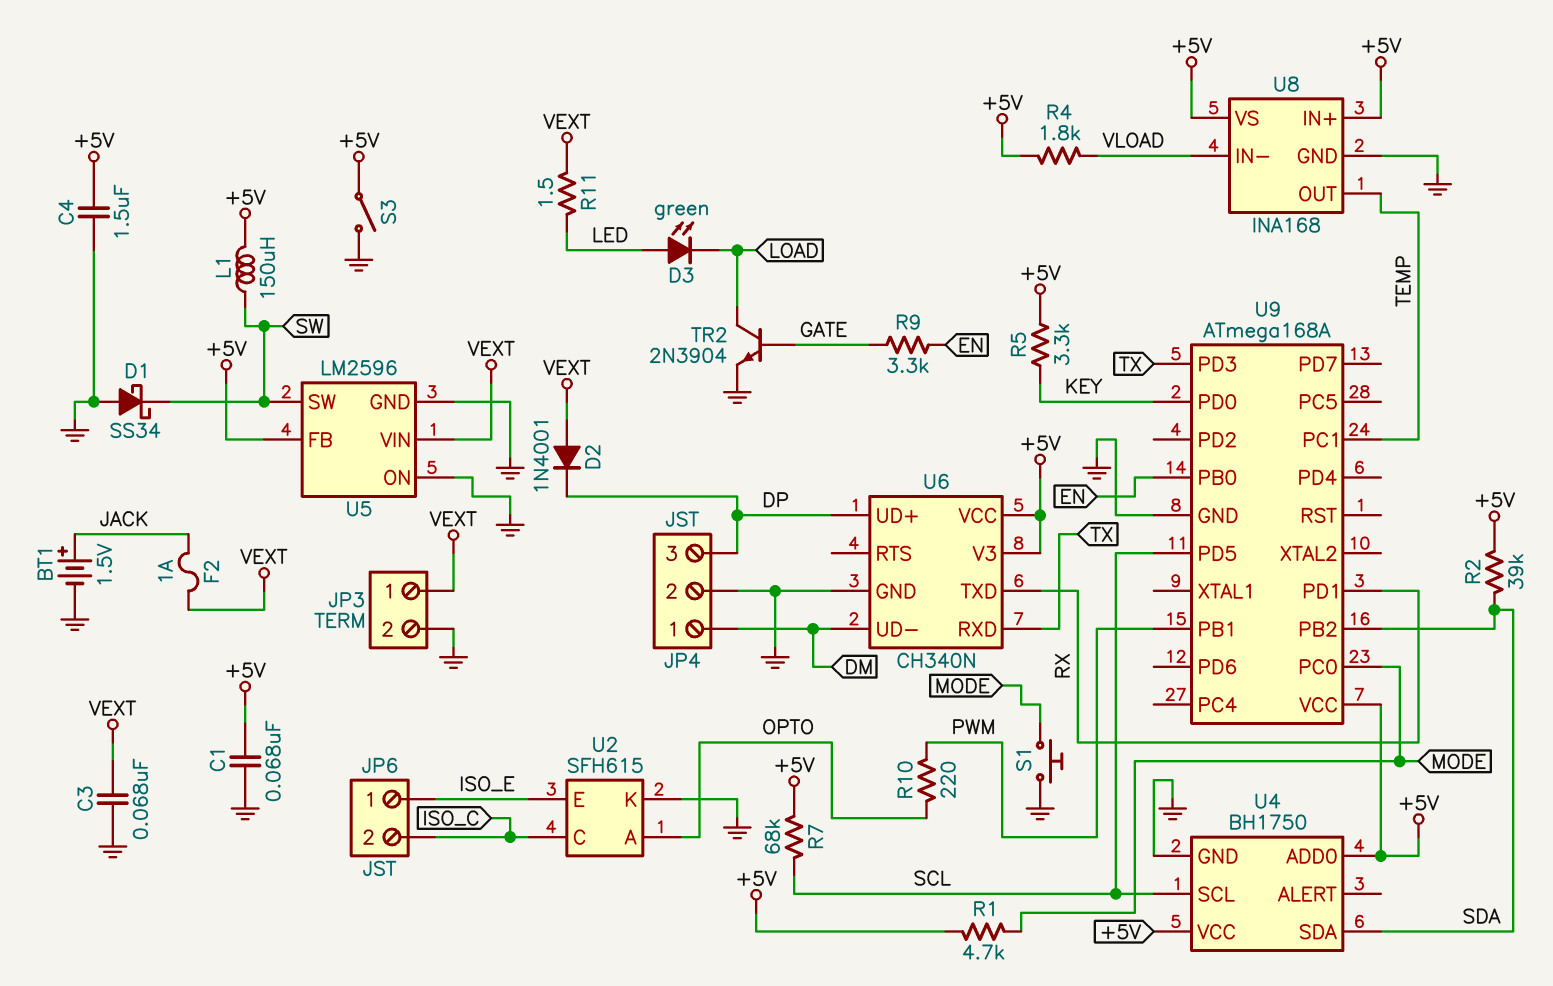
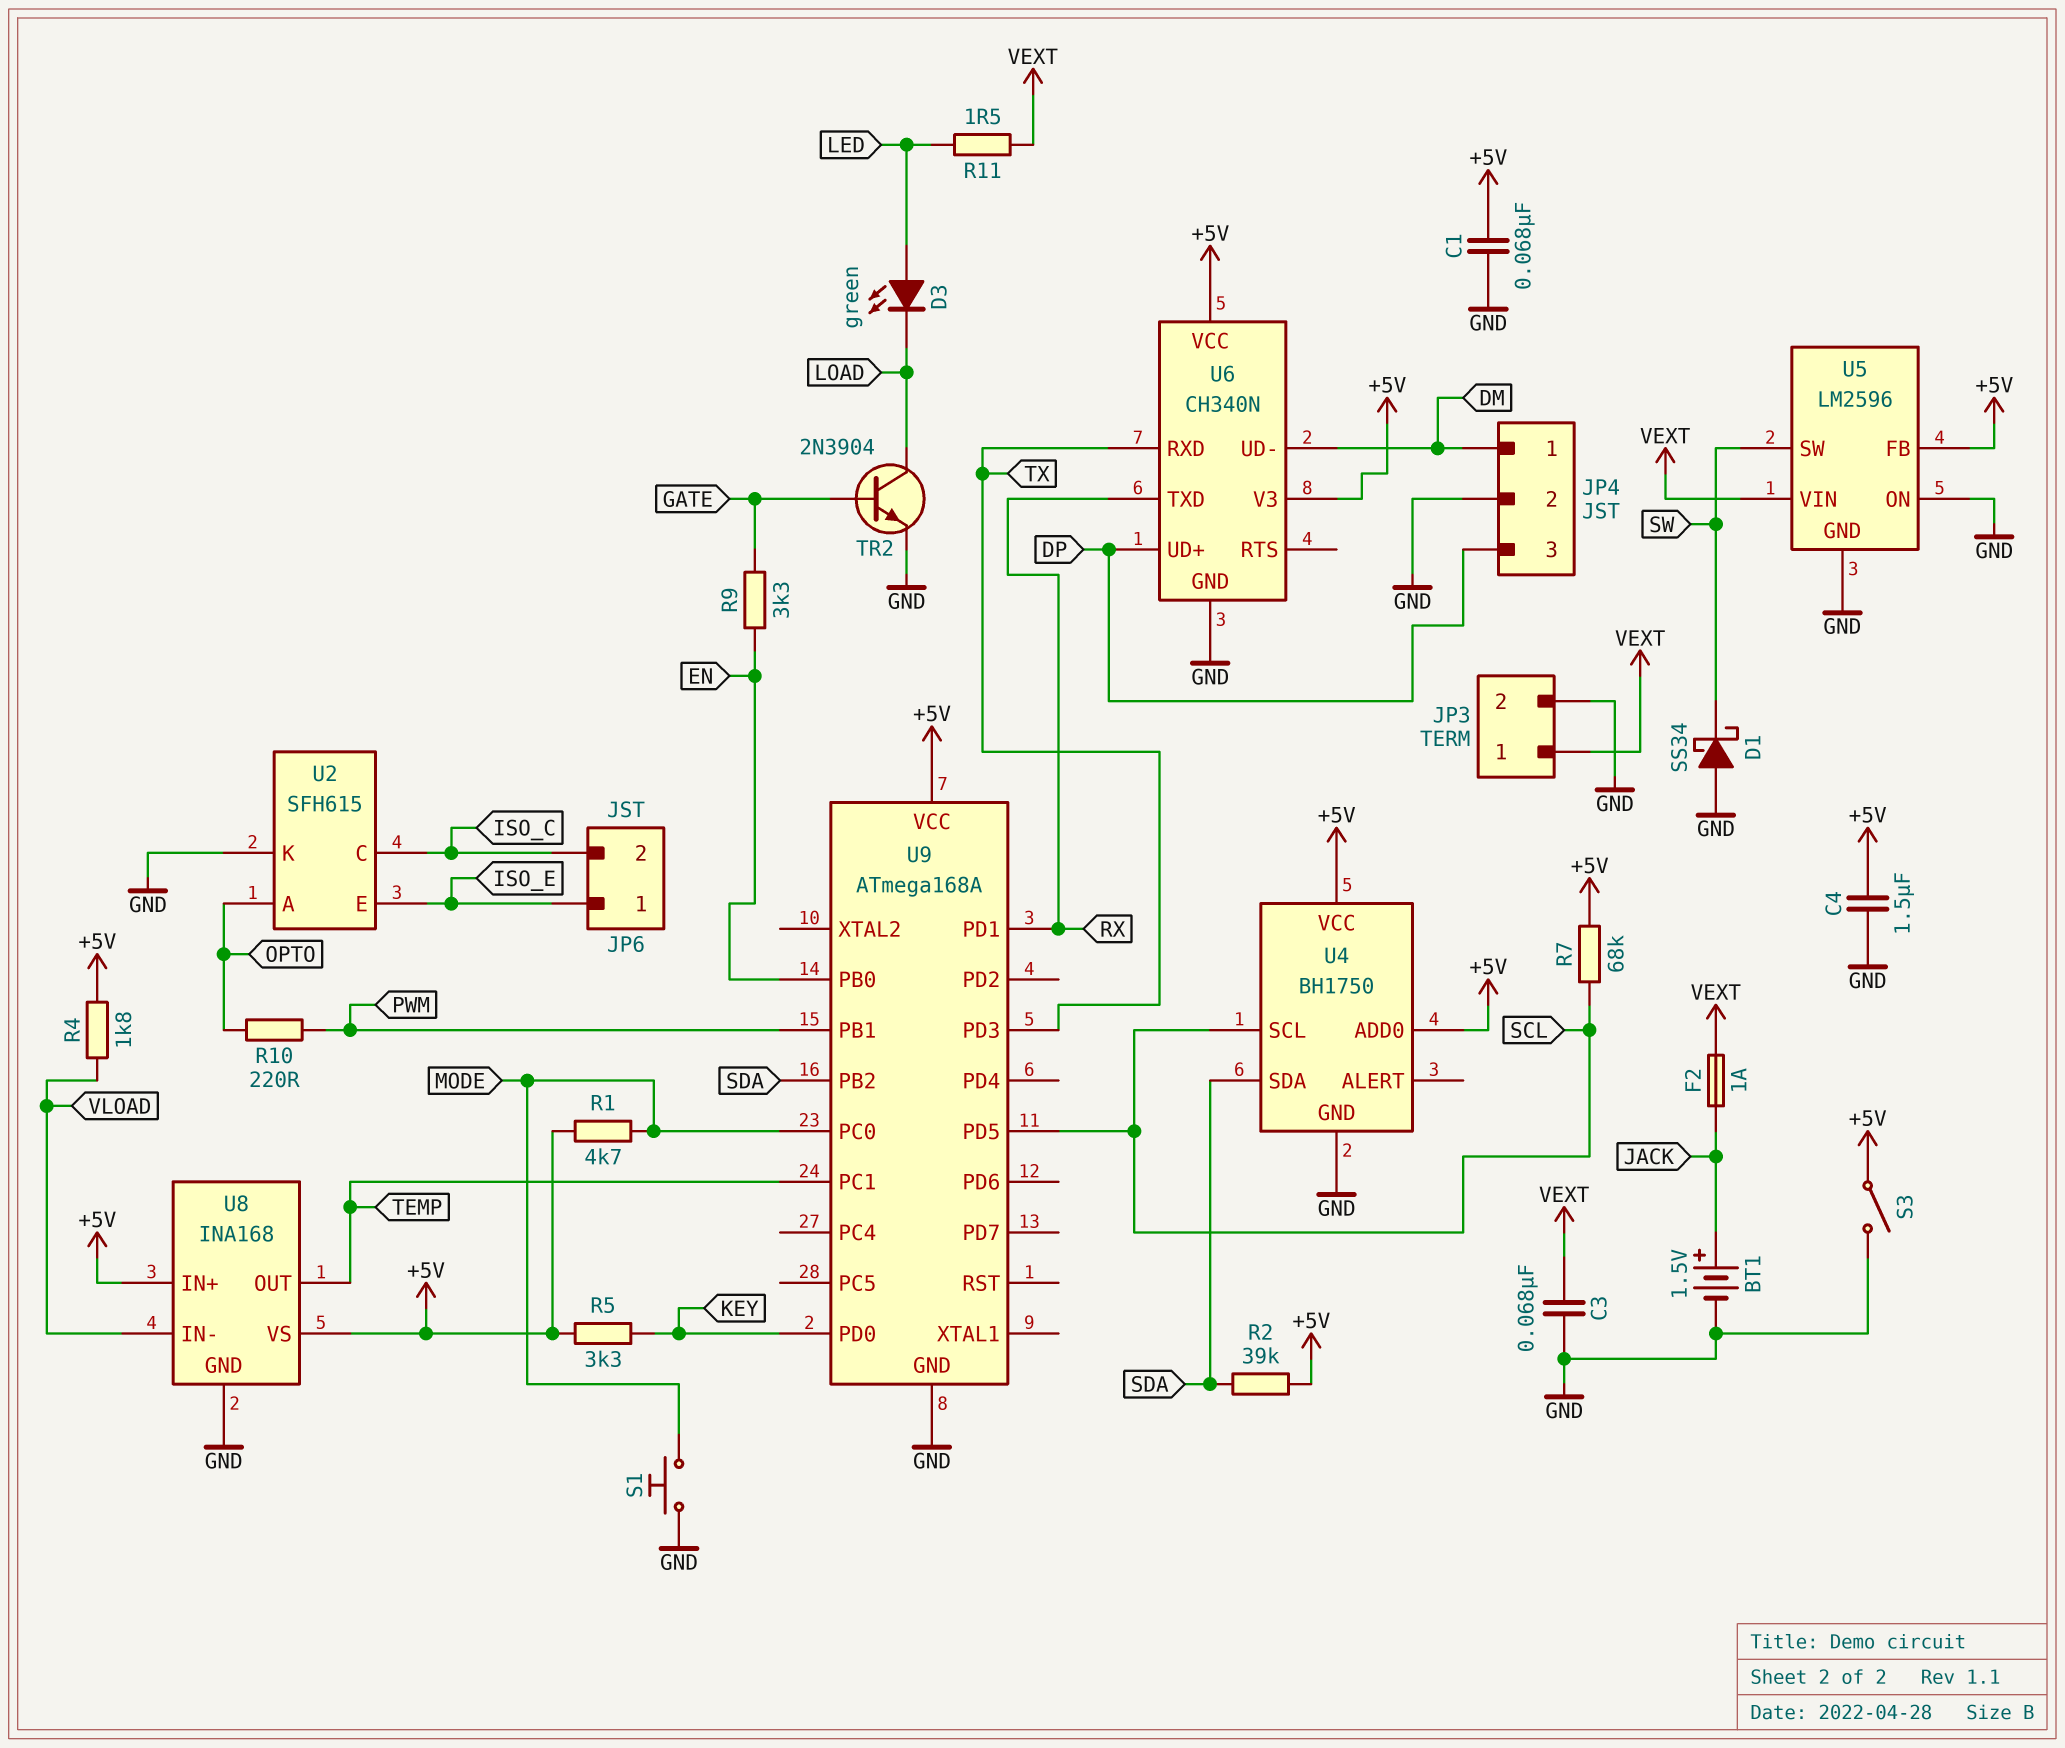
D2: diode 1N4001 (A VEXT, K DP) -> none
L1: 150uH (+5V, SW) -> none

